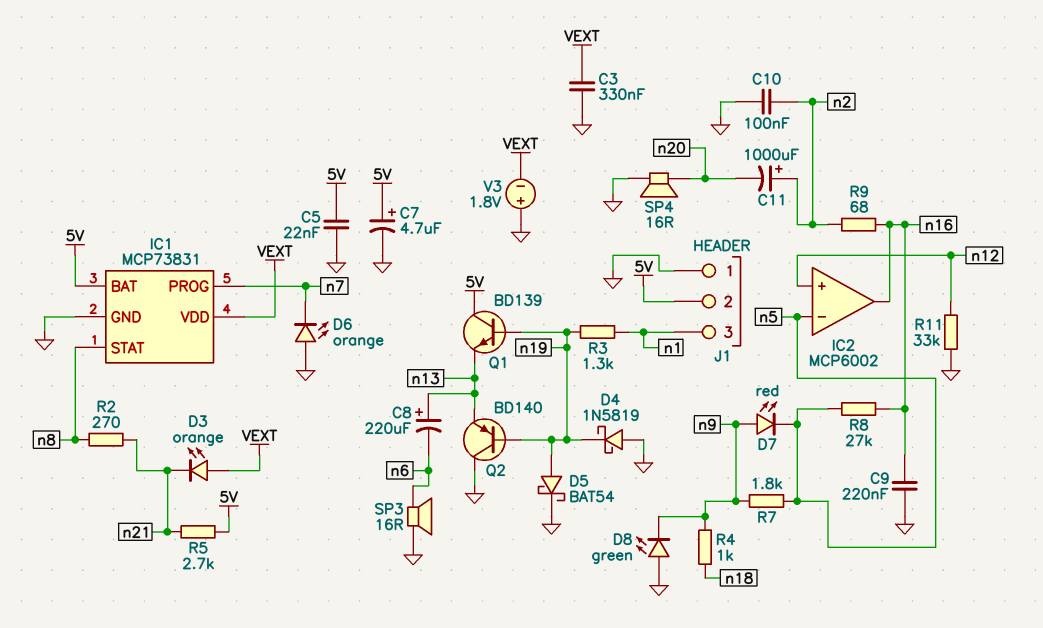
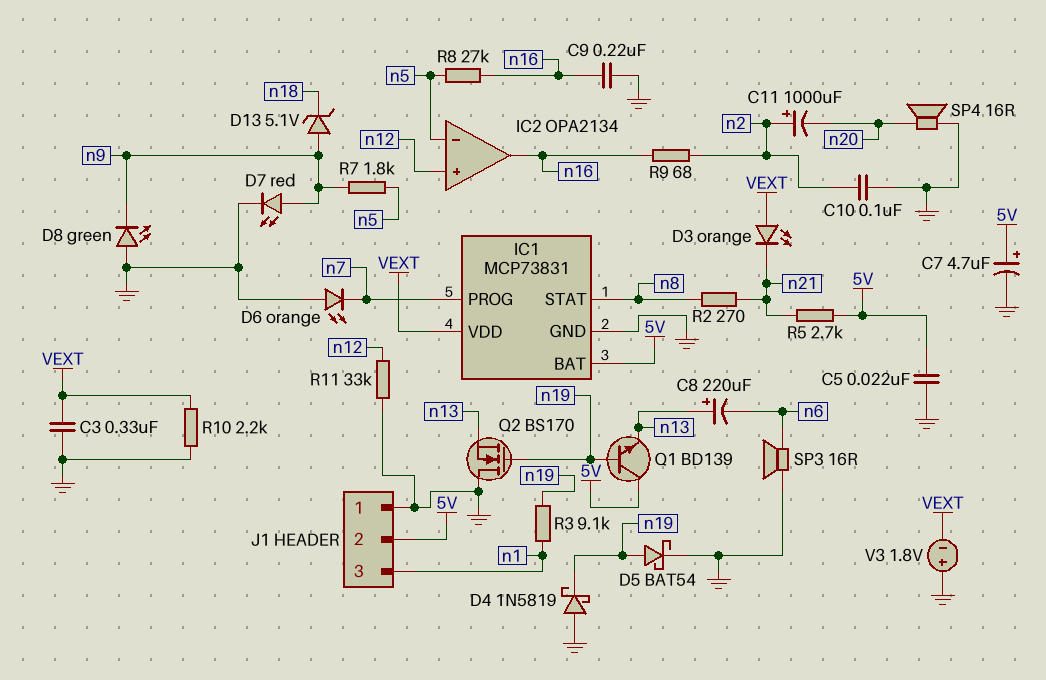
D7: LED red (A n9, K n5) -> LED red (A n9, K GND)
D13: none -> zener 5.1V (A n9, K n18)
IC2: MCP6002 -> OPA2134
Q2: PNP BD140 (B n19, C GND, E n13) -> NMOS BS170 (G n19, D GND, S n13)
R3: 1.3k (n1, n19) -> 9.1k (n1, n19)
R4: 1k (n9, n18) -> none
R10: none -> 2.2k (GND, VEXT)

